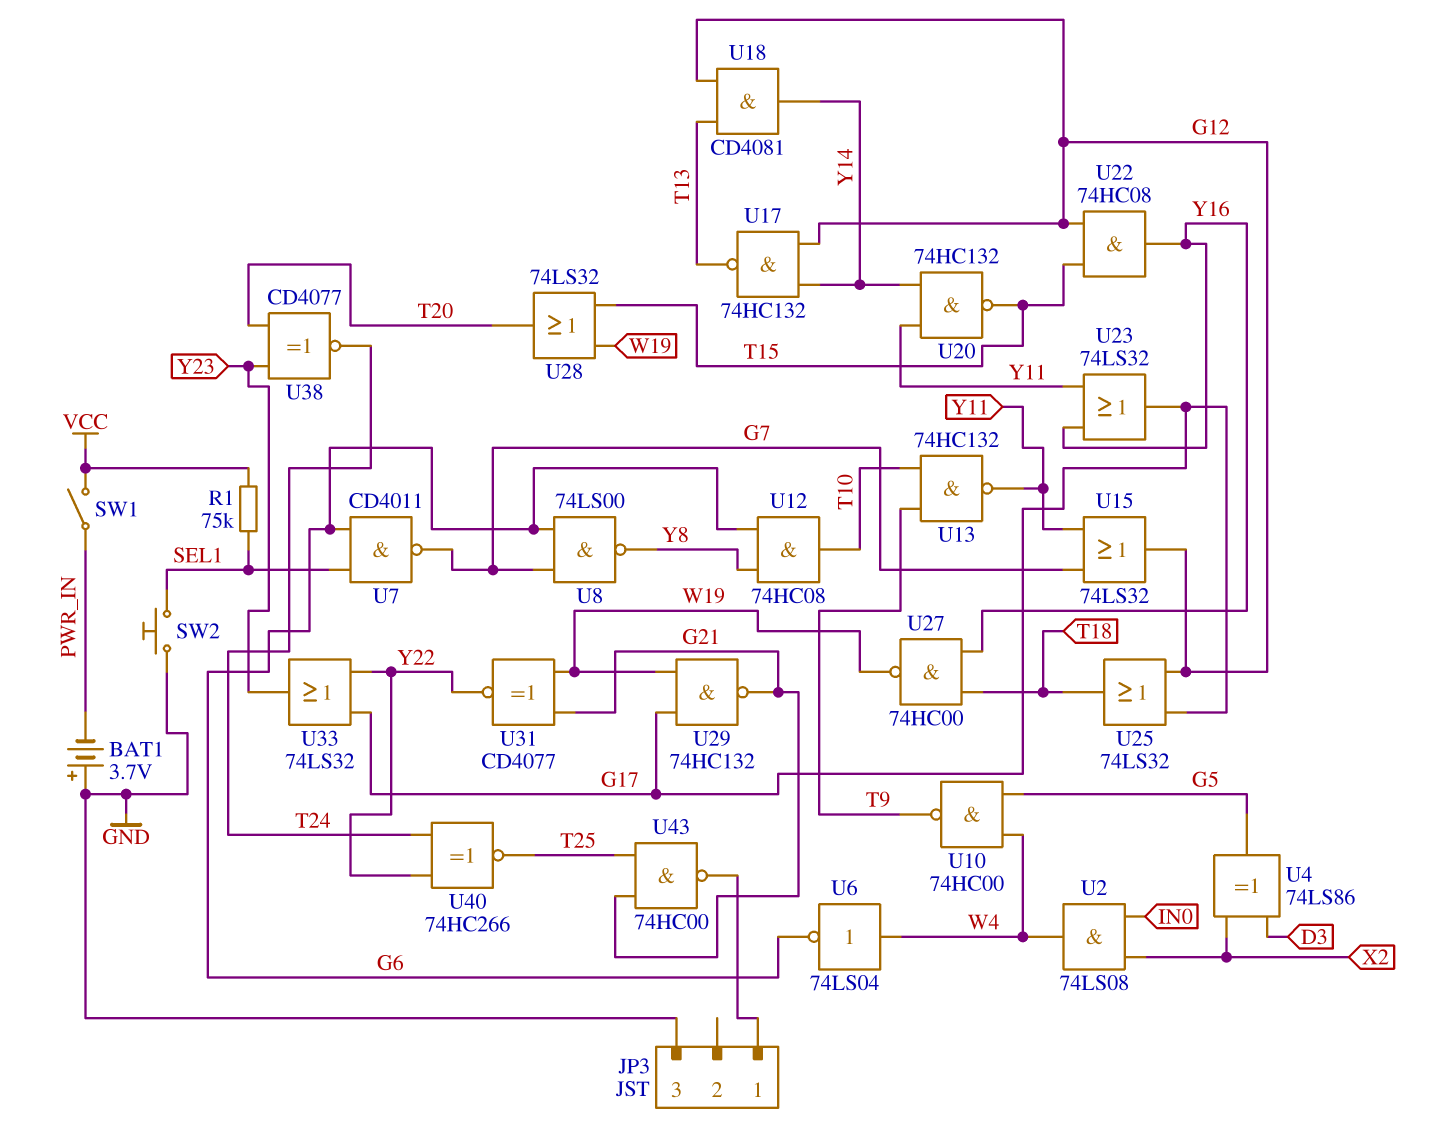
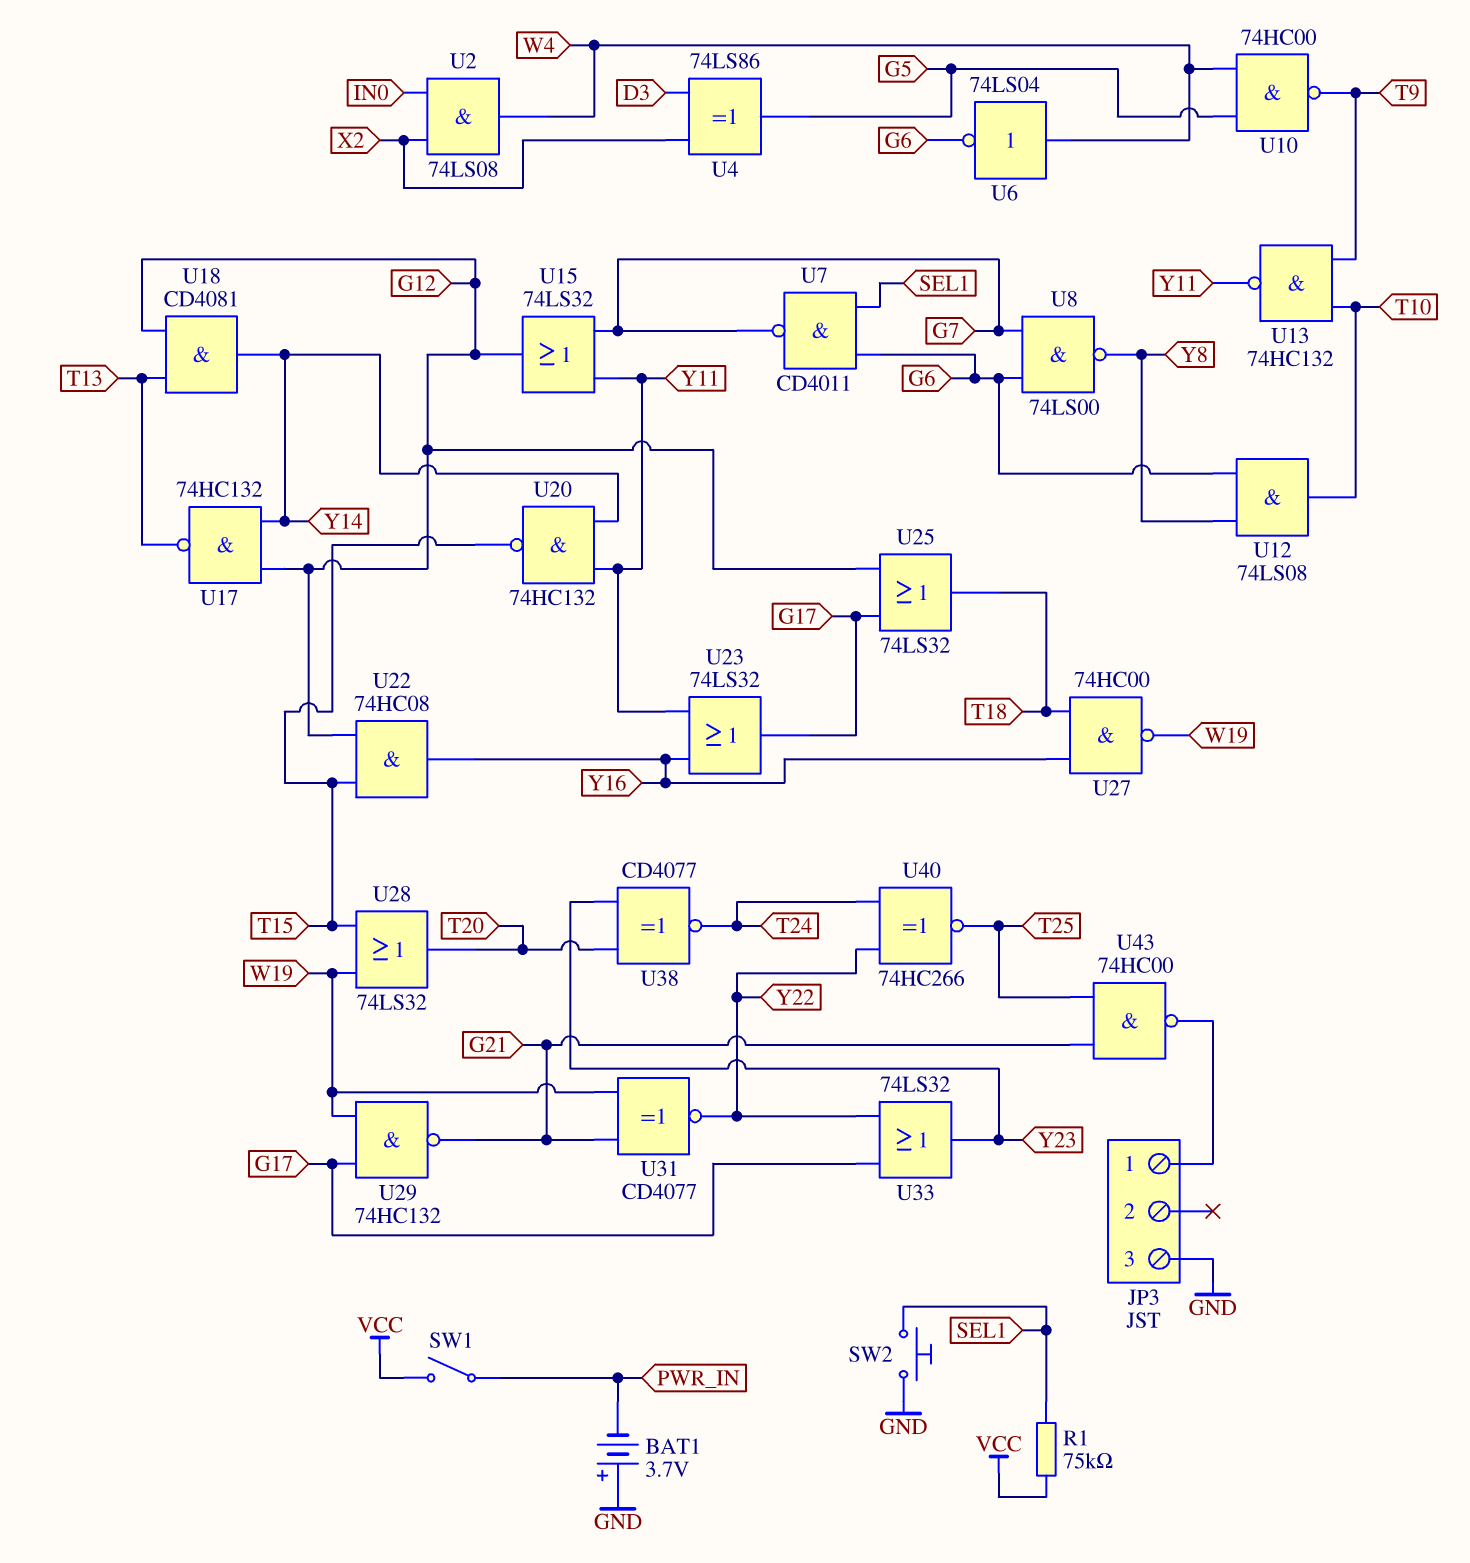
U12: AND 74HC08 (in G6, in Y8, out T10) -> AND 74LS08 (in G6, in Y8, out T10)

